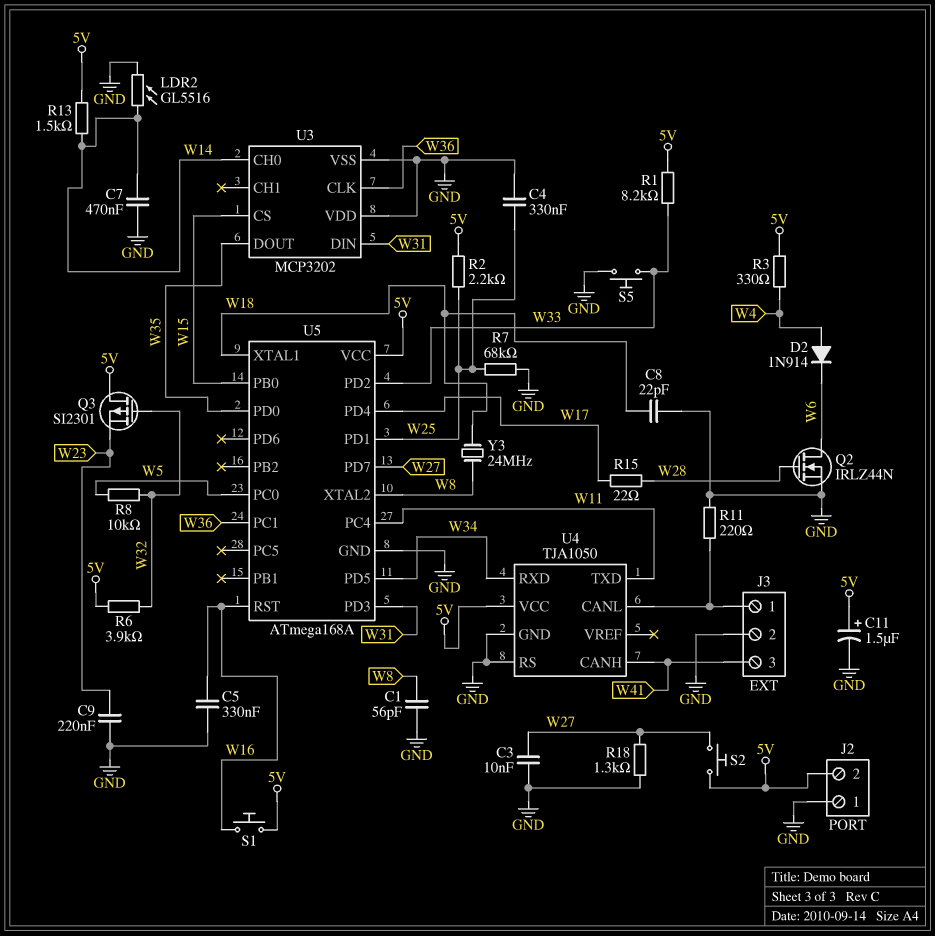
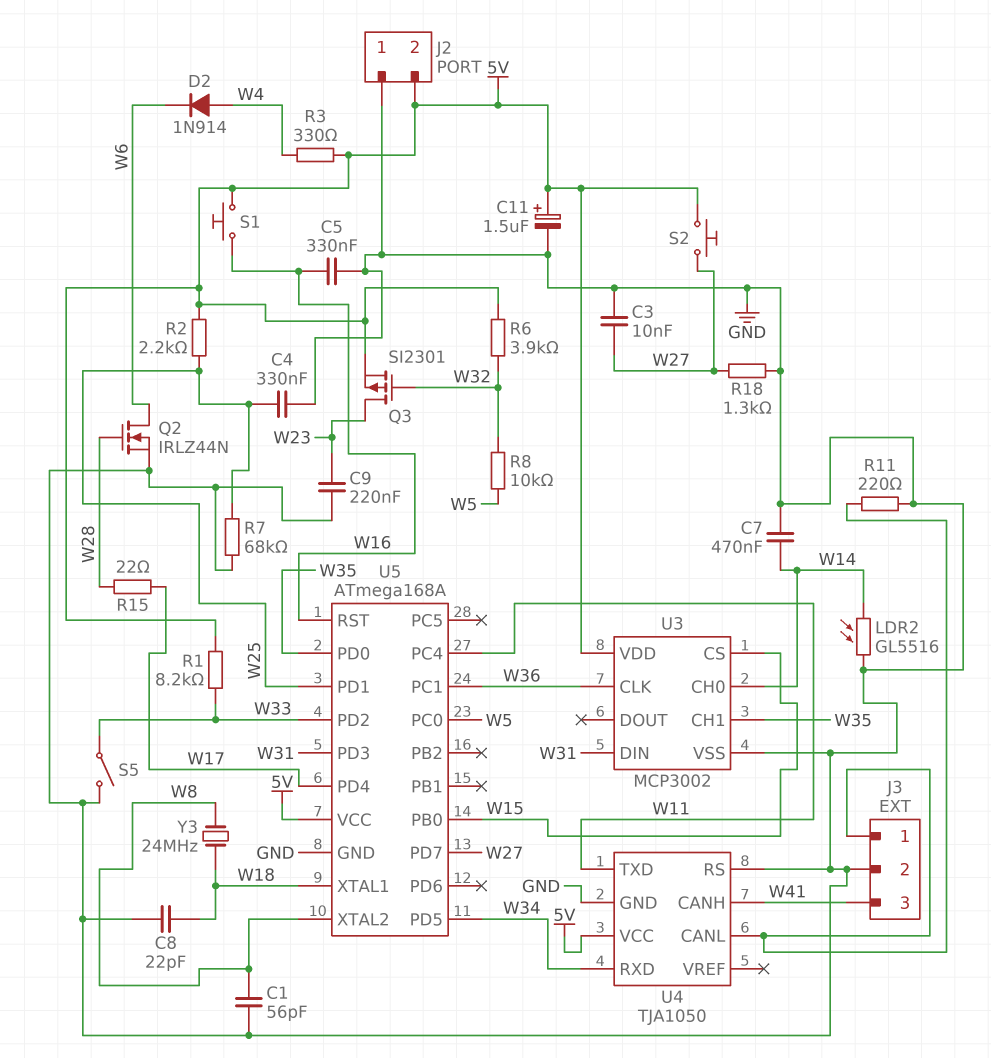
Q3: PMOS SI2301 (G W32, D 5V, S W23) -> PMOS SI2301 (G W32, D W23, S 5V)
R13: 1.5k (5V, W14) -> none
S5: button (GND, W33) -> switch (GND, W33)
U3: MCP3202 -> MCP3002
U3 pin CH1: none -> W35
U3 pin DOUT: W35 -> none
U3 pin VDD: GND -> 5V

